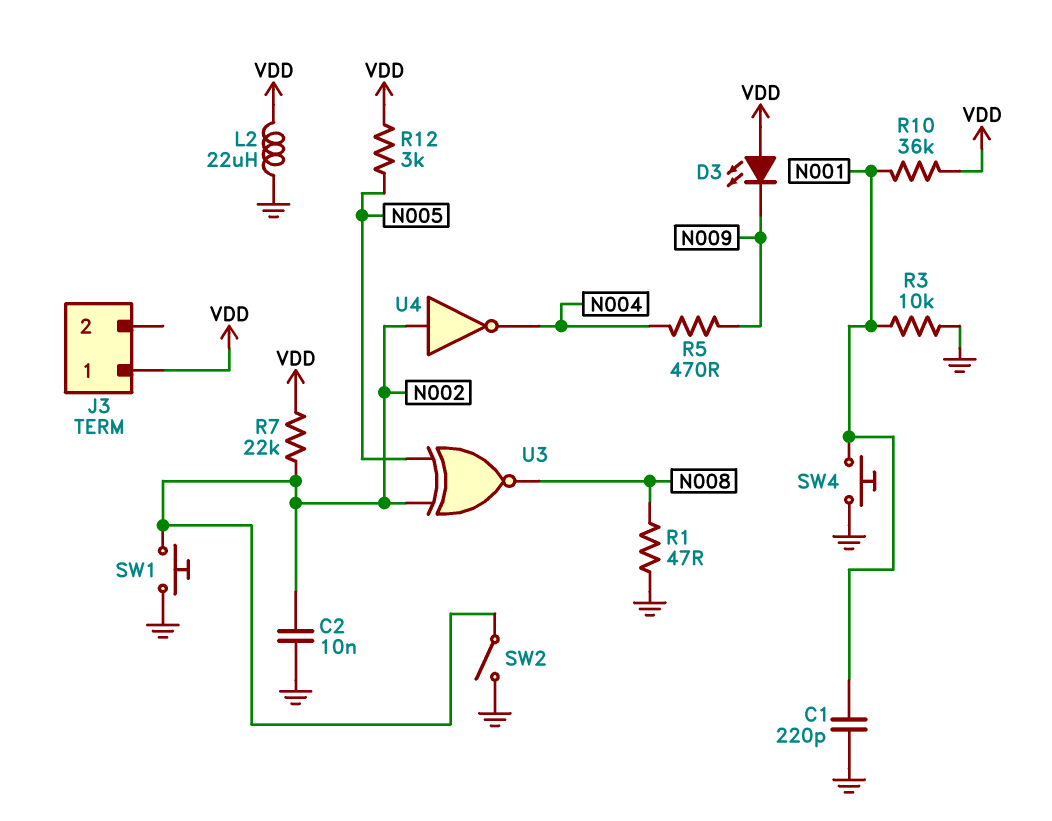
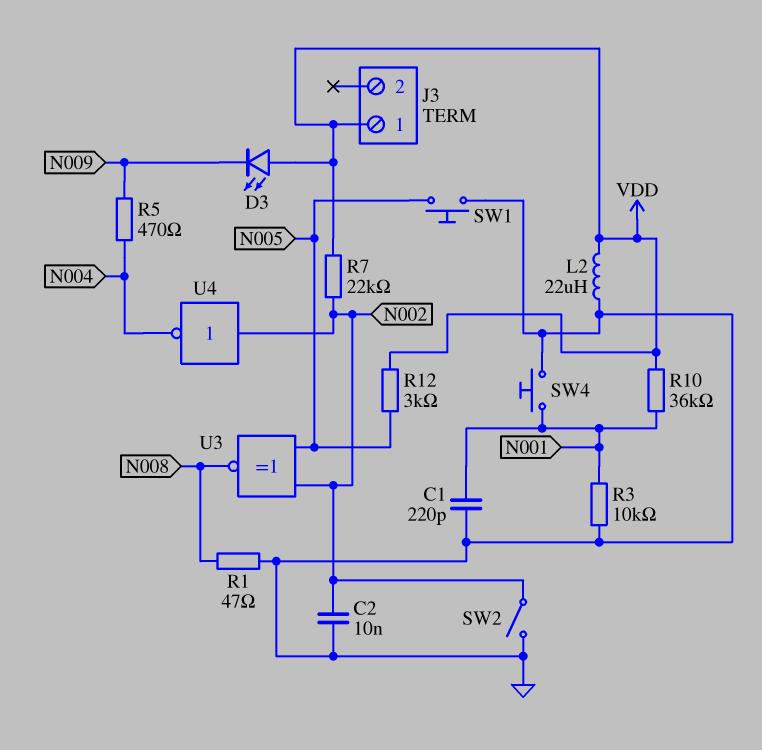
SW1: button (GND, N002) -> button (GND, N005)

